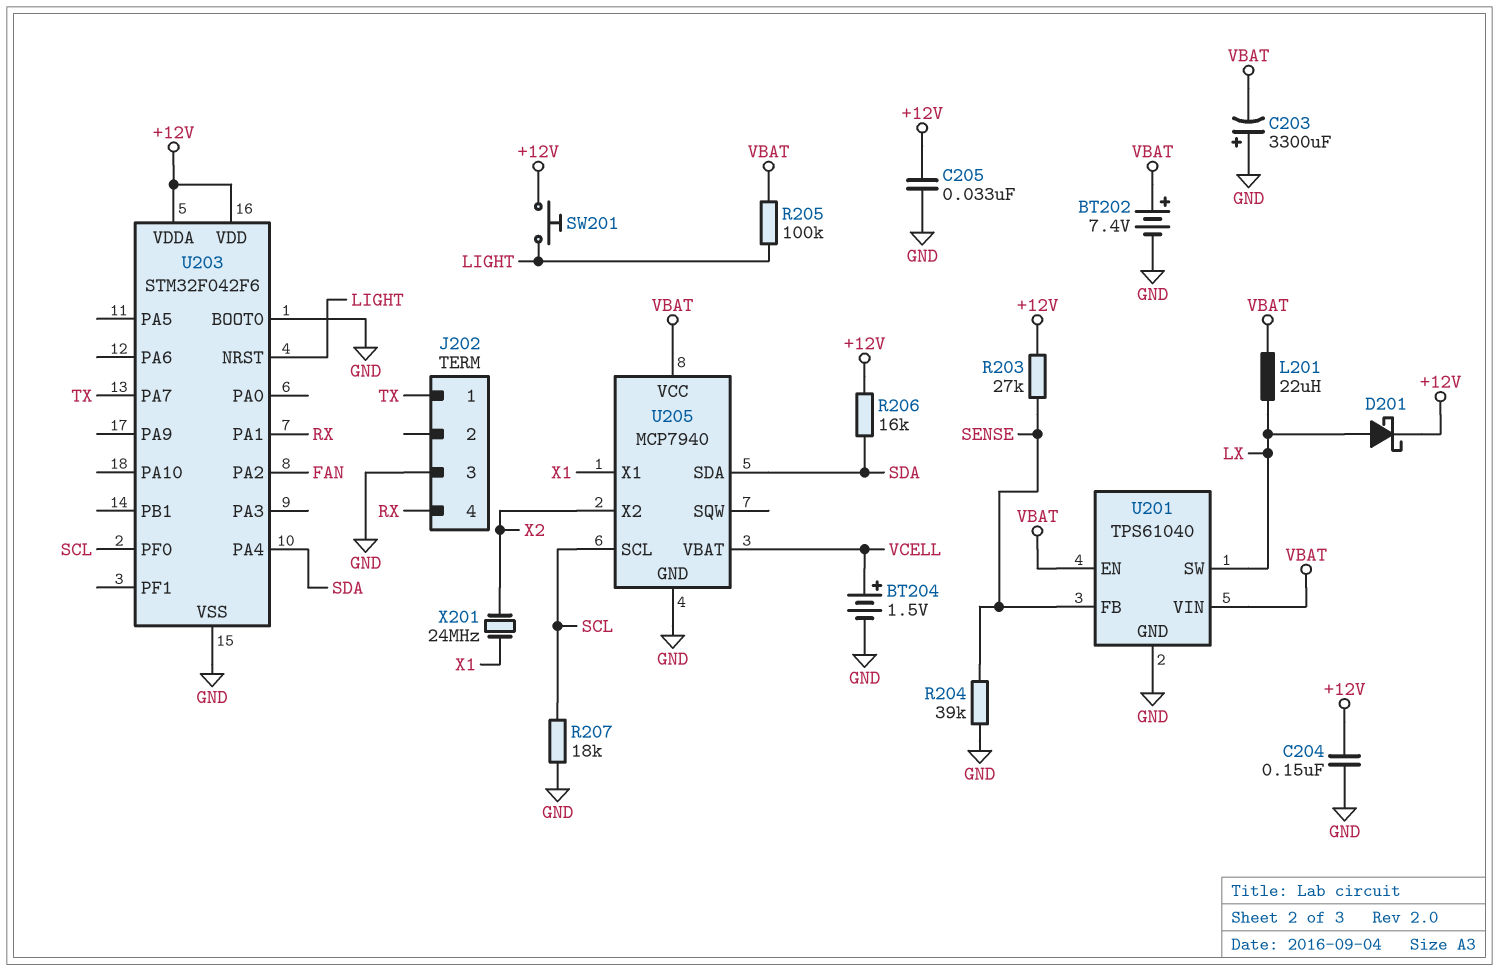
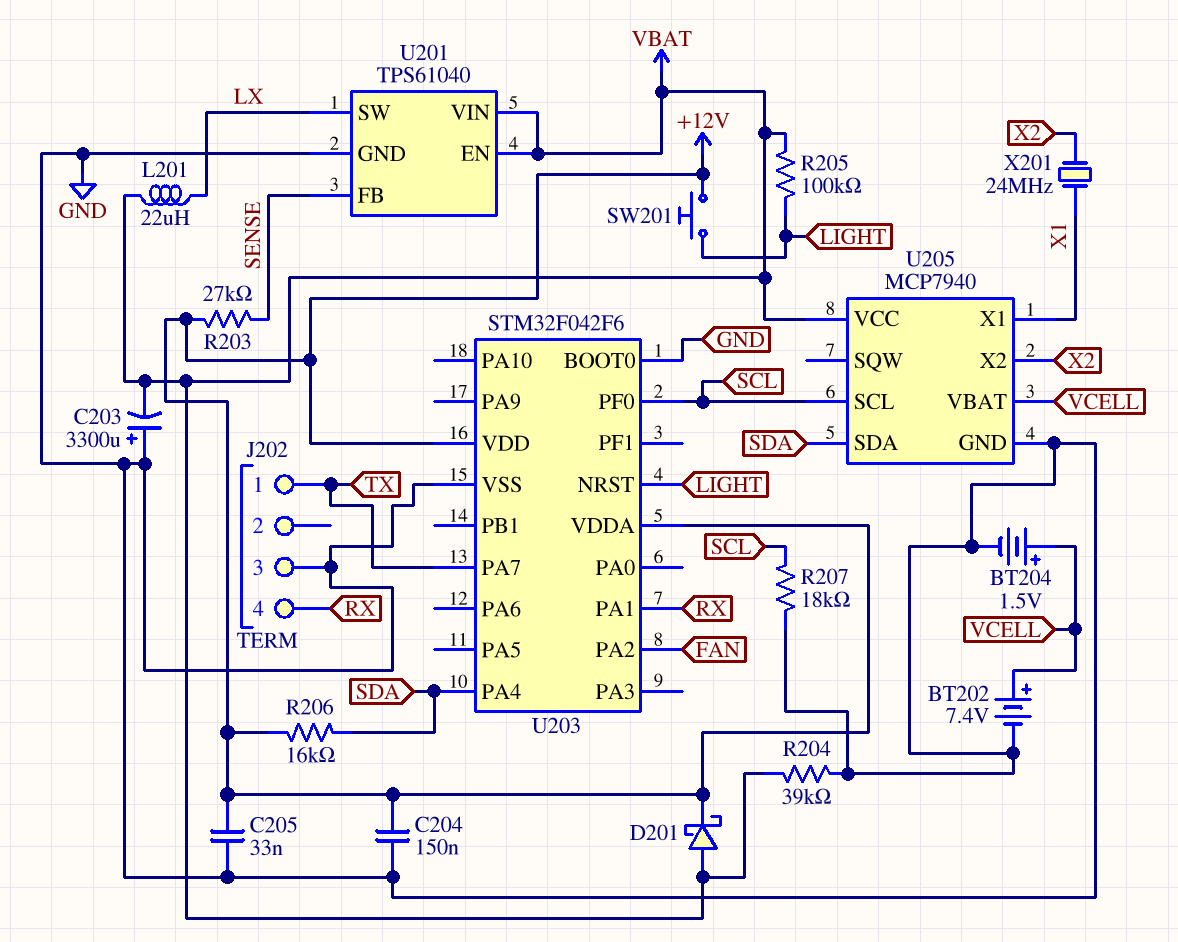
BT202: 7.4V (plus VBAT, minus GND) -> 7.4V (plus VCELL, minus GND)
D201: schottky (A LX, K +12V) -> schottky (A VBAT, K +12V)
R204: 39k (GND, SENSE) -> 39k (GND, VBAT)

